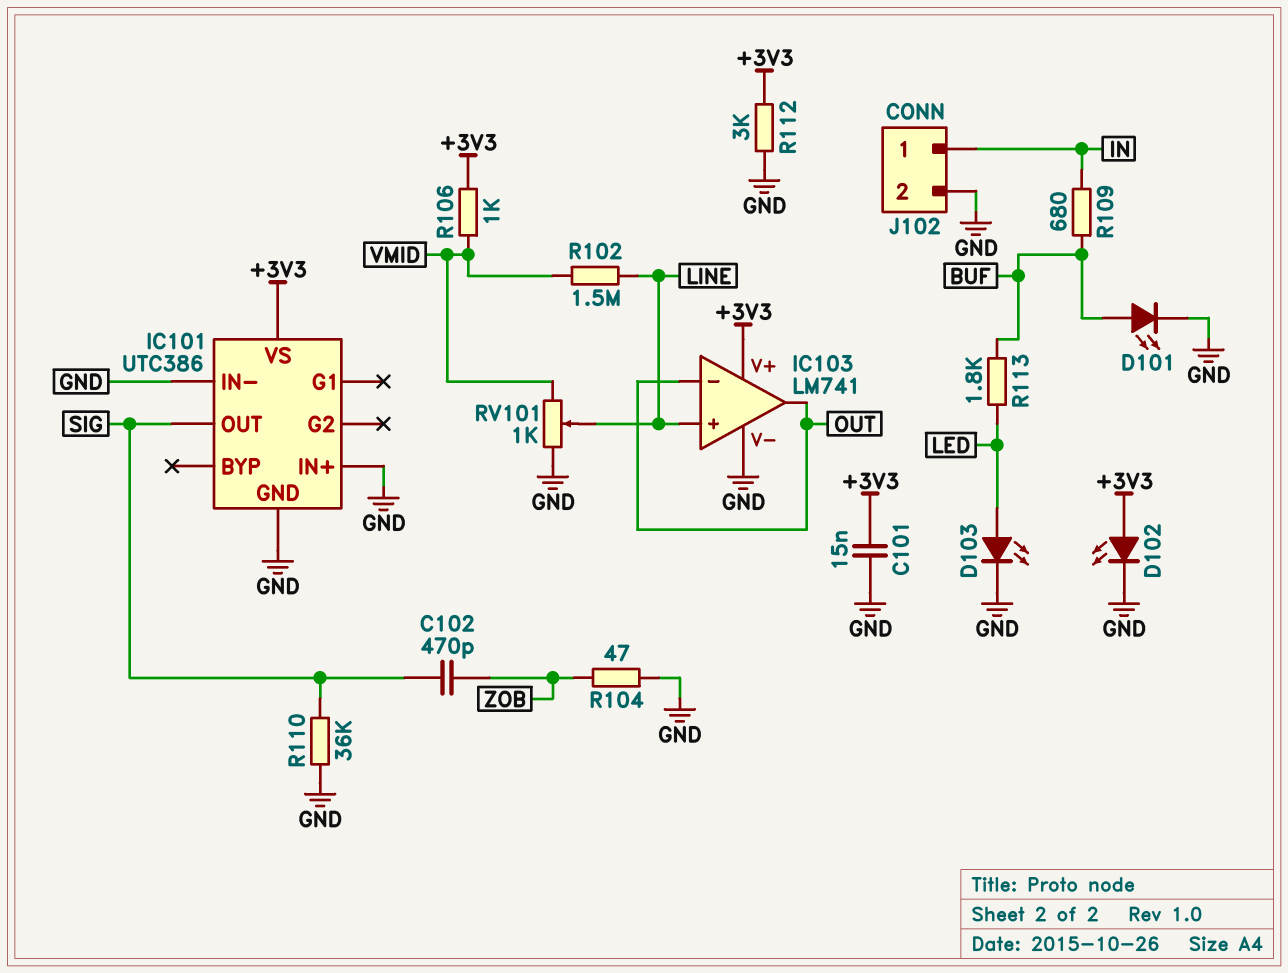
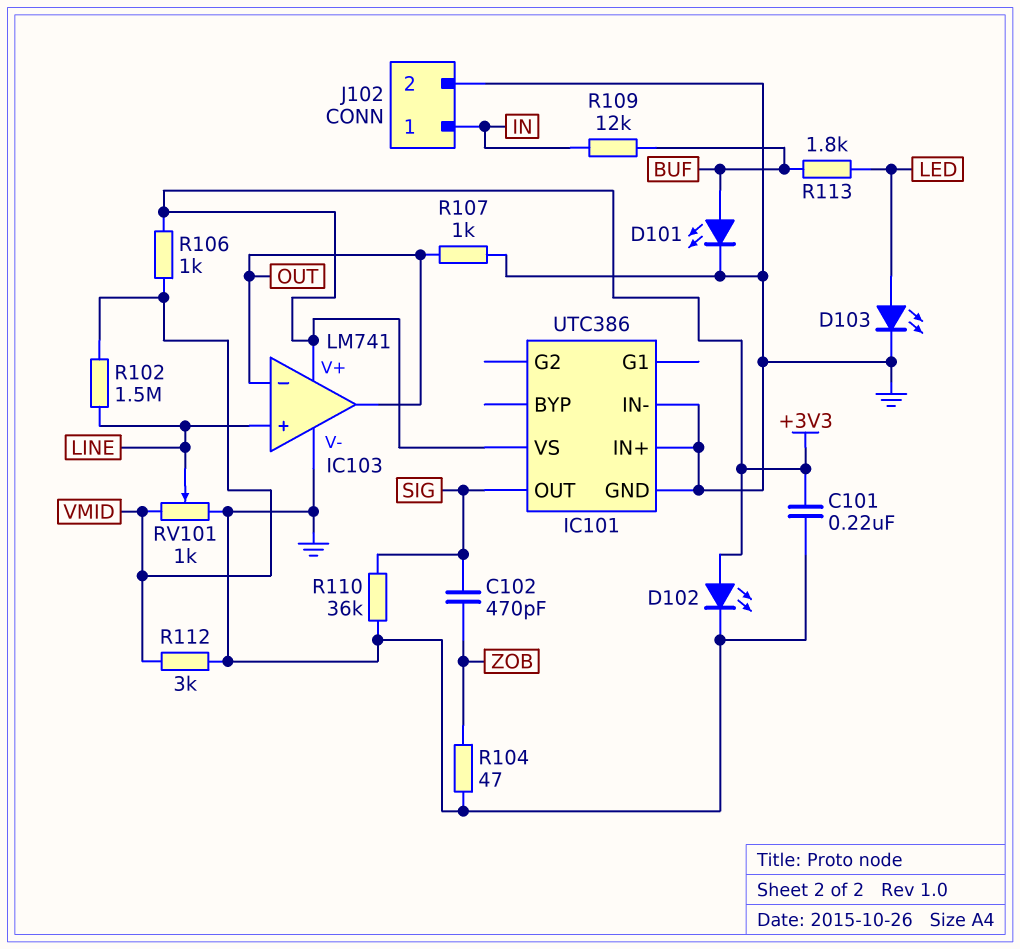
C101: 15nF (+3V3, GND) -> 220nF (+3V3, GND)
R107: none -> 1k (GND, OUT)
R109: 680 (BUF, IN) -> 12k (BUF, IN)
R112: 3k (+3V3, GND) -> 3k (GND, VMID)

